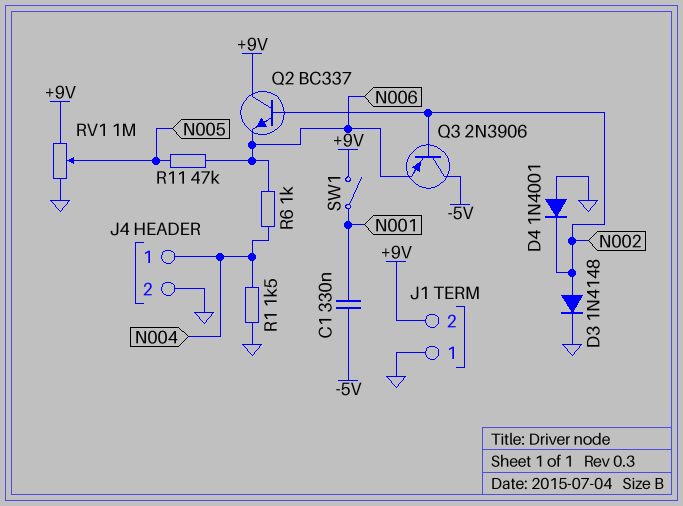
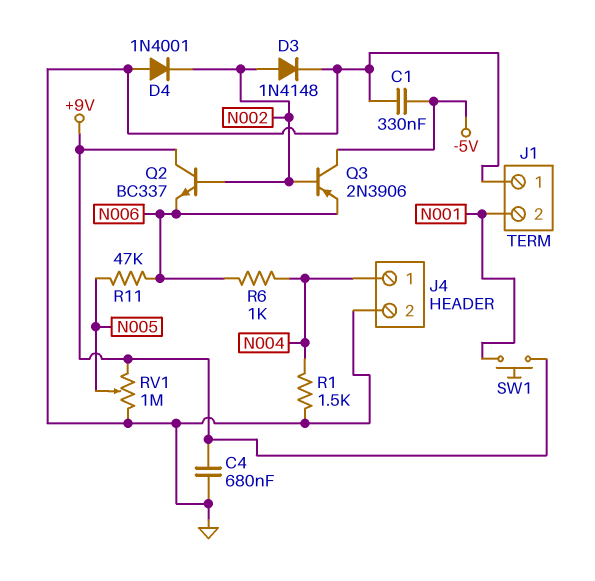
C1: 330nF (-5V, N001) -> 330nF (-5V, GND)
C4: none -> 680nF (+9V, GND)
J1 pin 2: +9V -> N001
SW1: switch (+9V, N001) -> button (+9V, N001)

